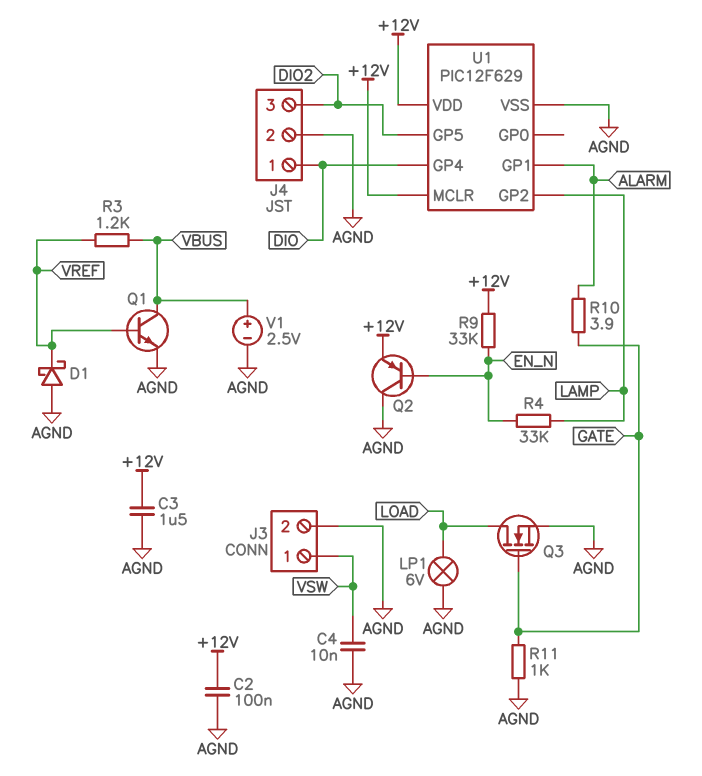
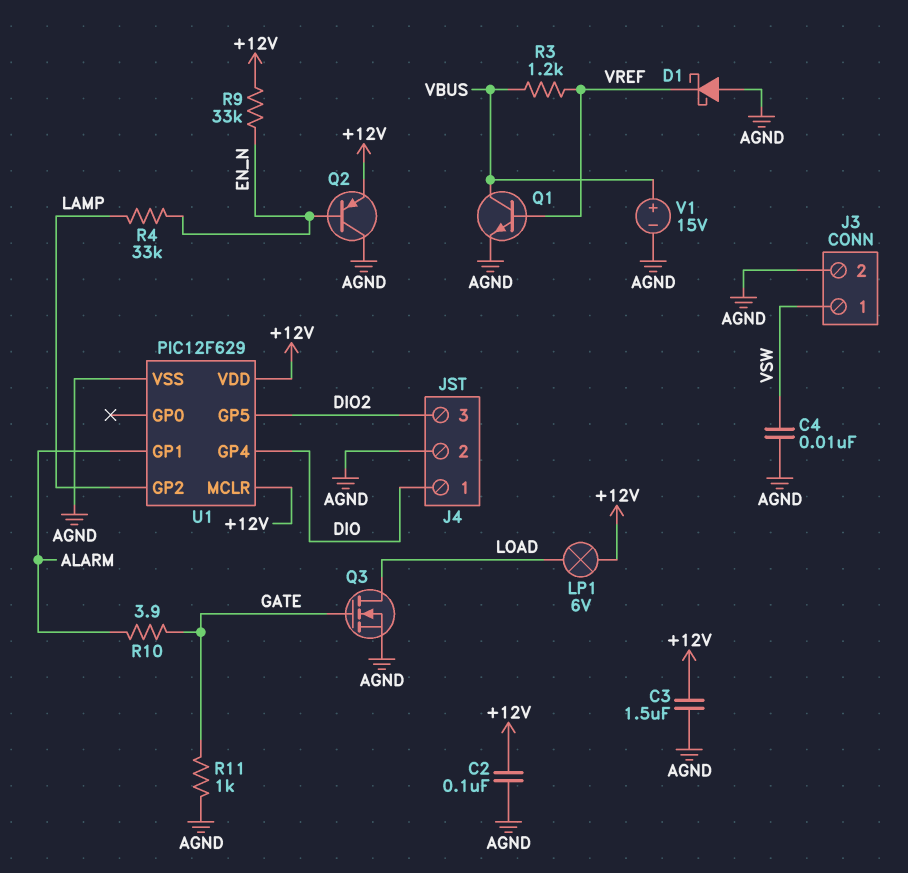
LP1: lamp 6V (AGND, LOAD) -> lamp 6V (+12V, LOAD)
V1: 2.5V (plus VBUS, minus AGND) -> 15V (plus VBUS, minus AGND)

